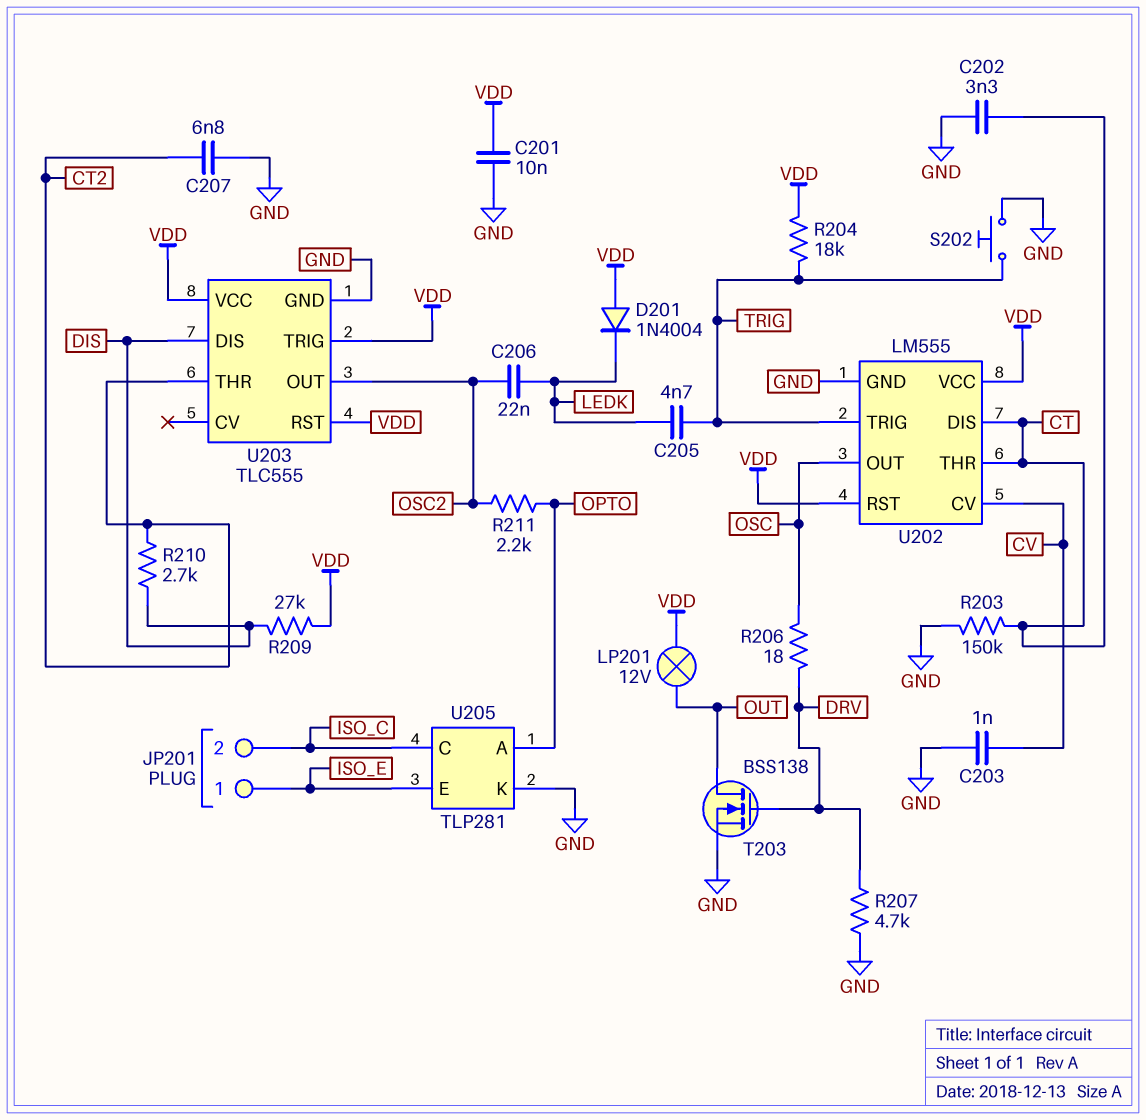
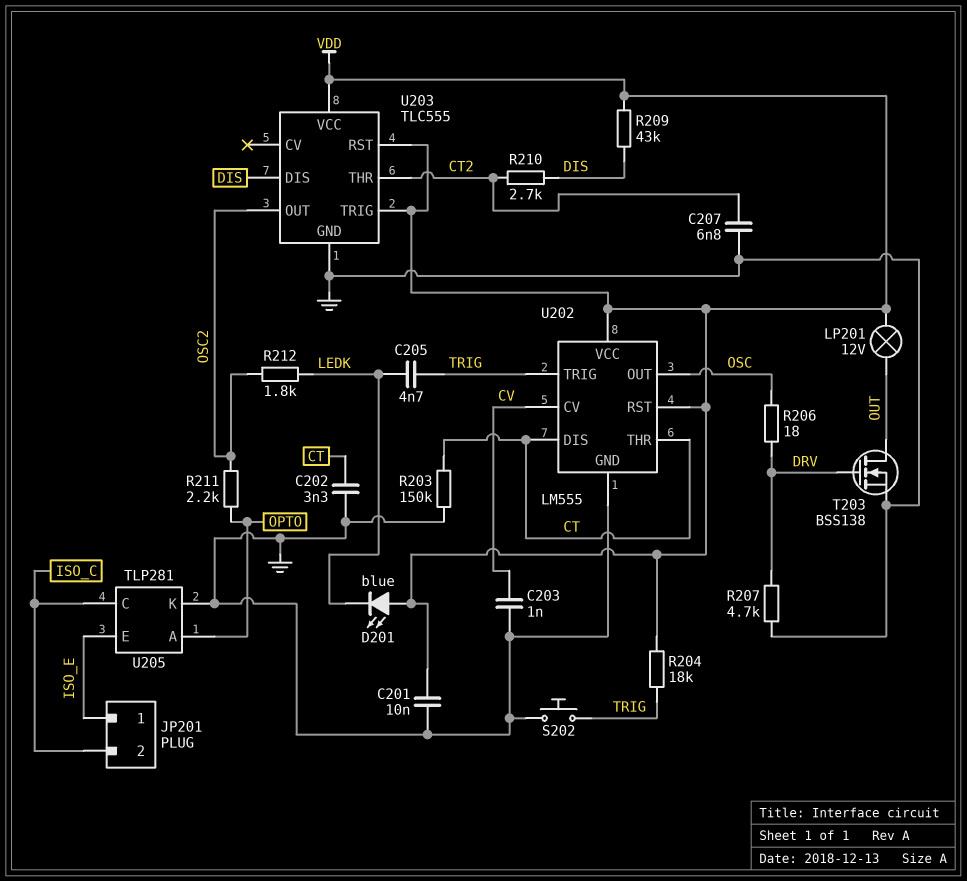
C206: 22nF (LEDK, OSC2) -> none
D201: diode 1N4004 (A VDD, K LEDK) -> LED blue (A VDD, K LEDK)
R209: 27k (DIS, VDD) -> 43k (DIS, VDD)
R212: none -> 1.8k (LEDK, OSC2)

